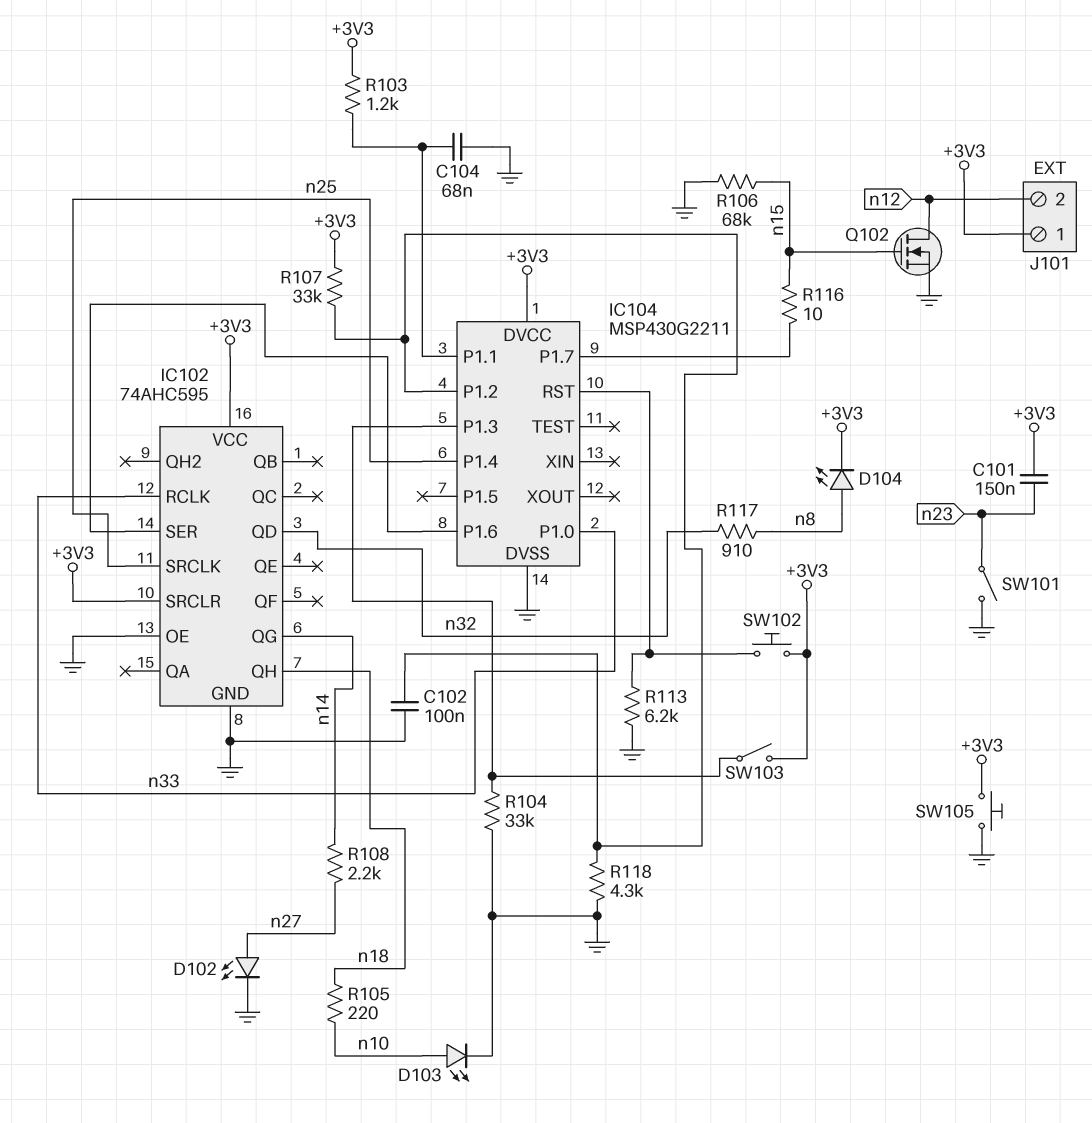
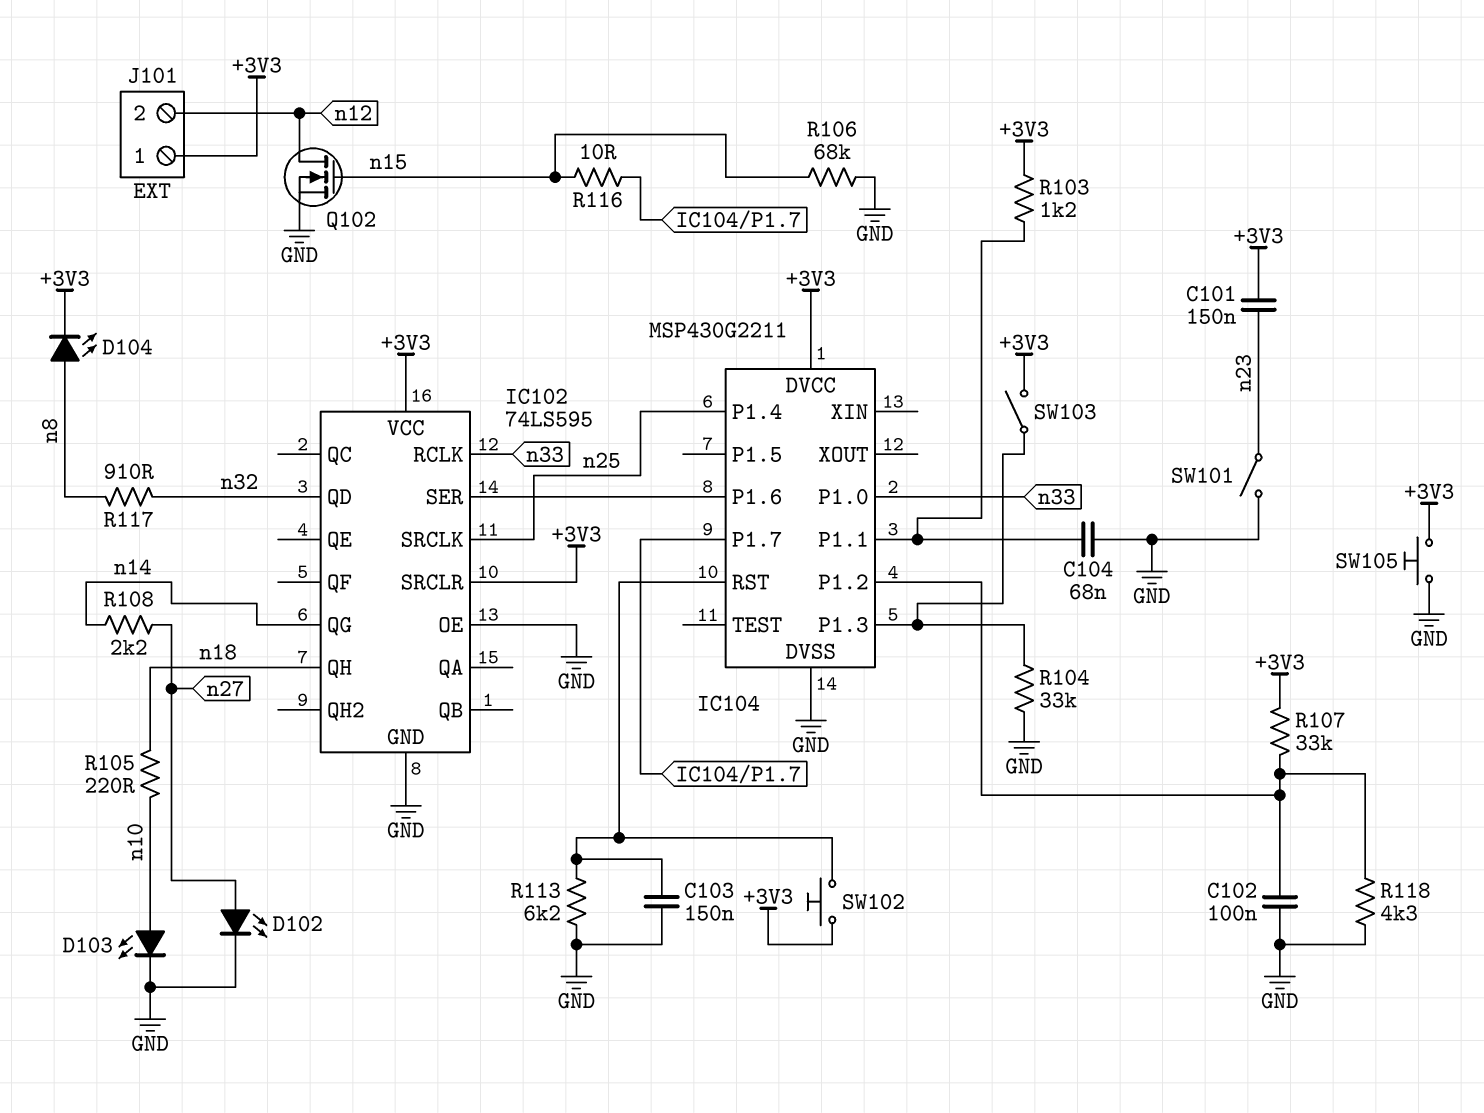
C103: none -> 150nF (GND, IC104/RST)
IC102: 74AHC595 -> 74LS595

